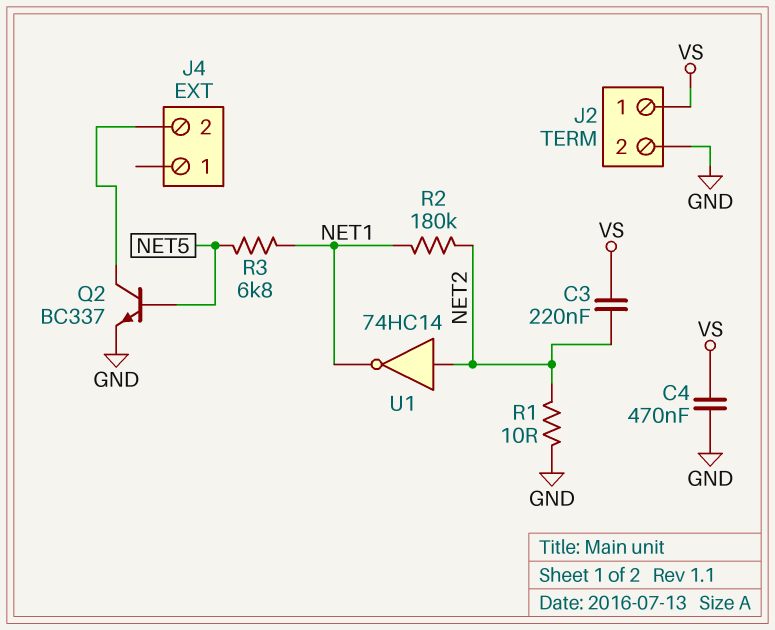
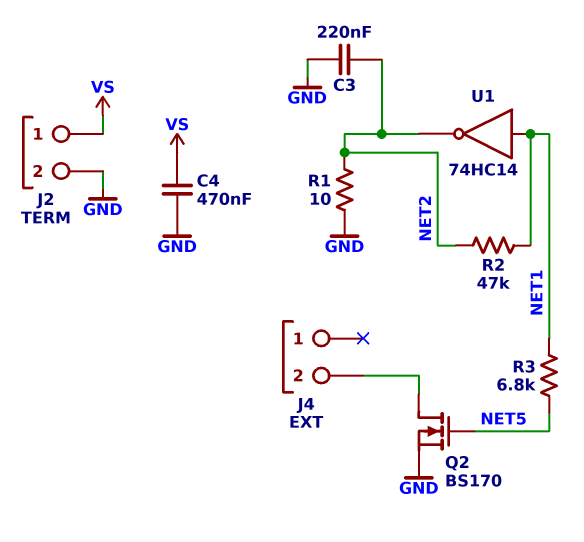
C3: 220nF (NET2, VS) -> 220nF (GND, NET2)
Q2: NPN BC337 (B NET5, C J4/2, E GND) -> NMOS BS170 (G NET5, D J4/2, S GND)
R2: 180k (NET1, NET2) -> 47k (NET1, NET2)
U1: NOT 74HC14 (in NET2, out NET1) -> NOT 74HC14 (in NET1, out NET2)

